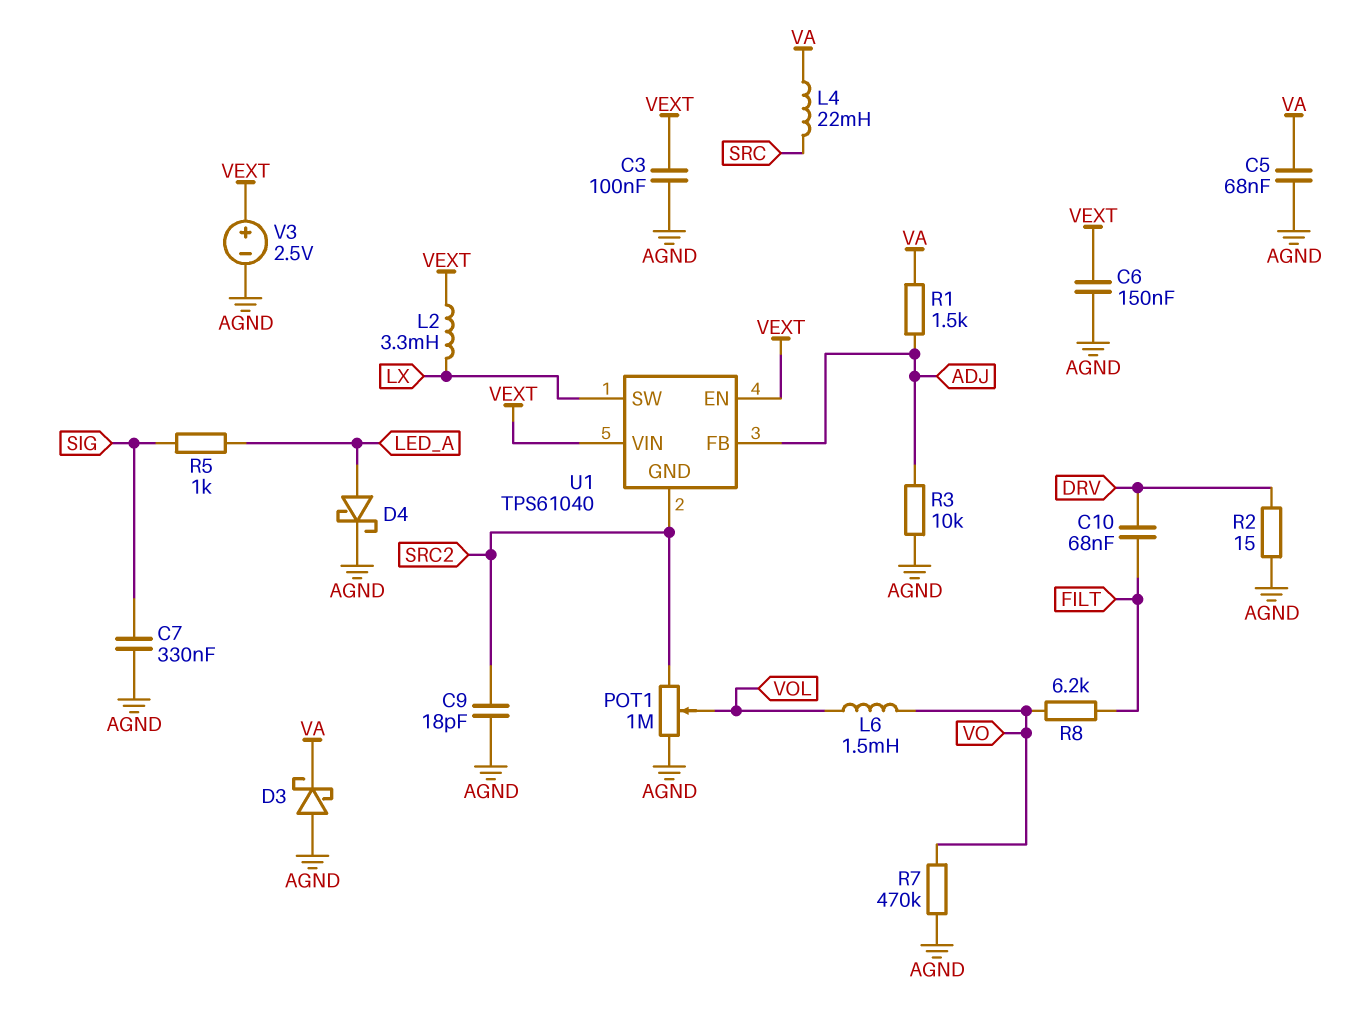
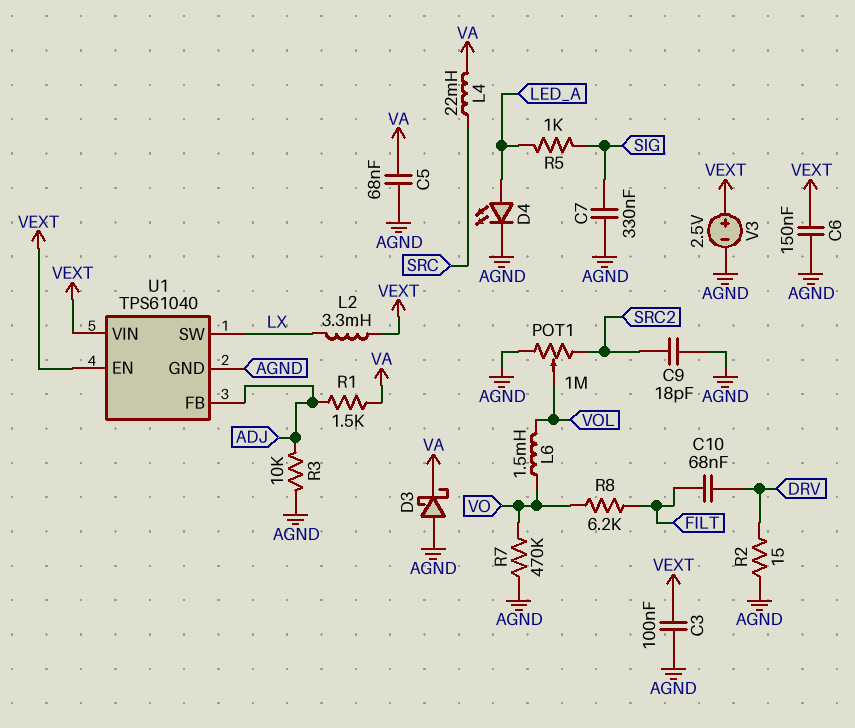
D4: schottky (A LED_A, K AGND) -> LED (A LED_A, K AGND)
U1 pin GND: SRC2 -> AGND

